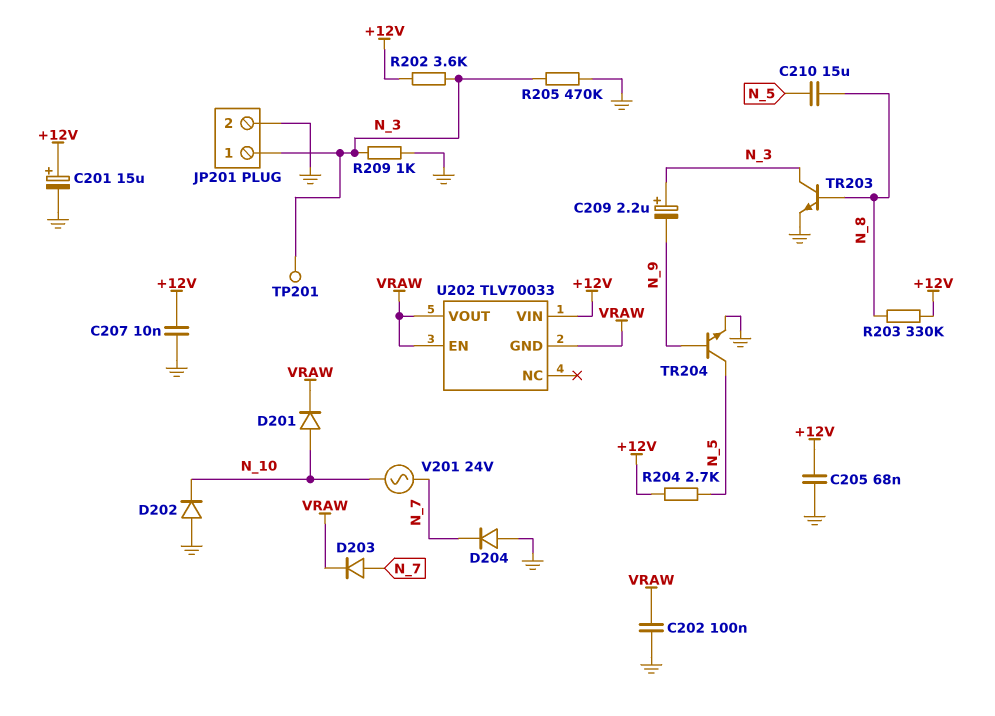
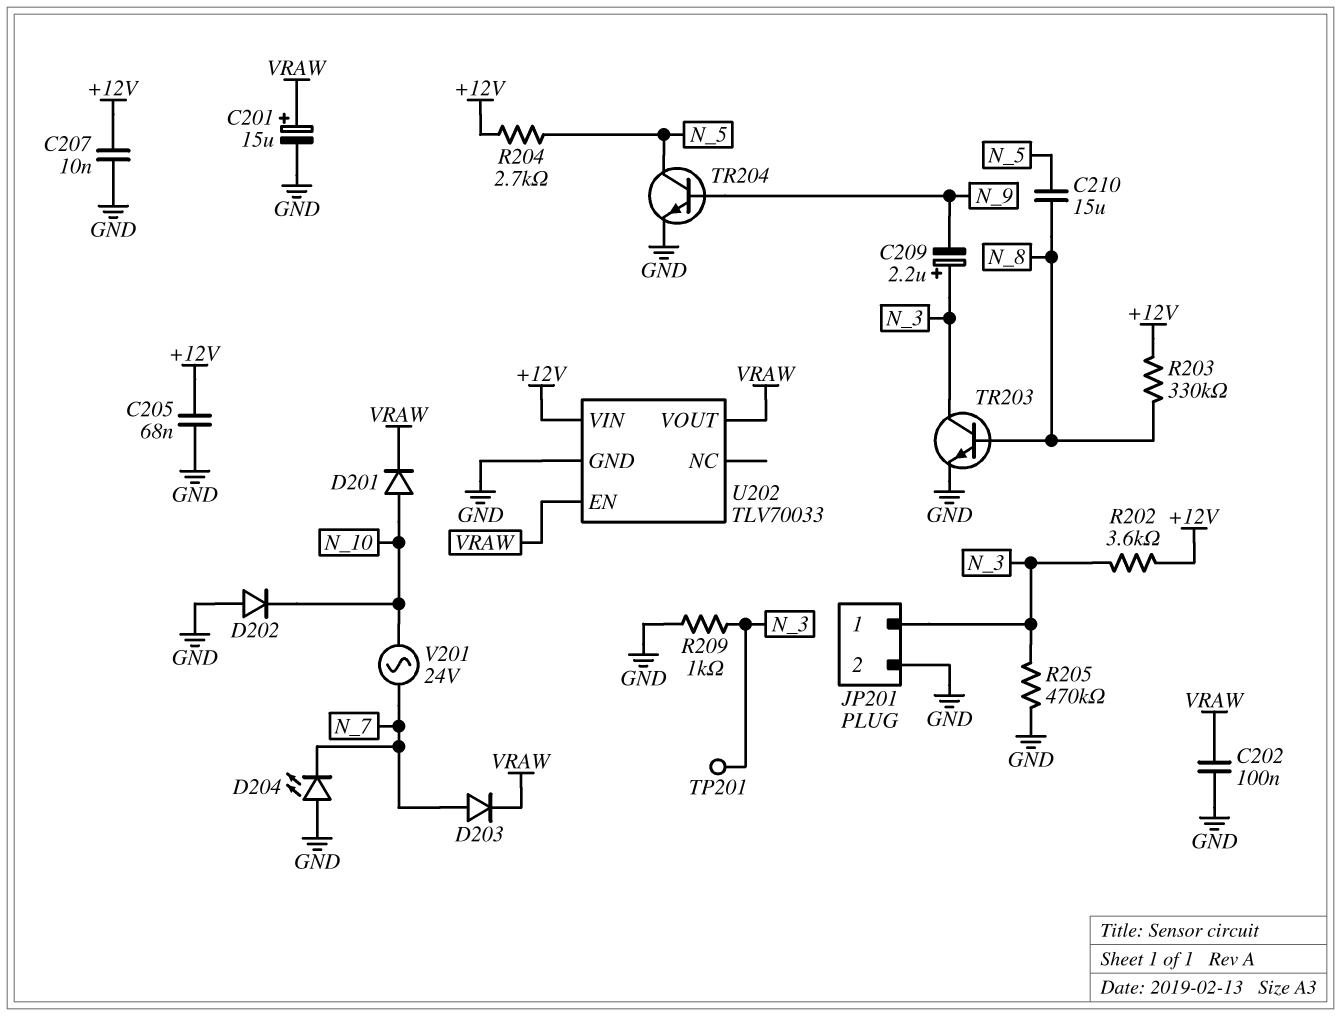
C201: 15uF (plus +12V, minus GND) -> 15uF (plus VRAW, minus GND)
D204: diode (A GND, K N_7) -> LED (A GND, K N_7)
U202 pin GND: VRAW -> GND

